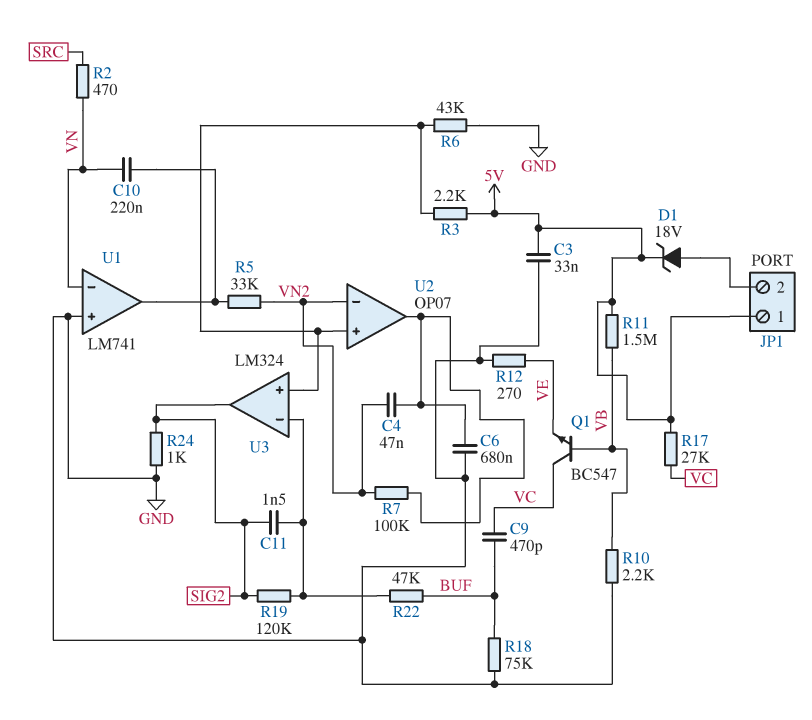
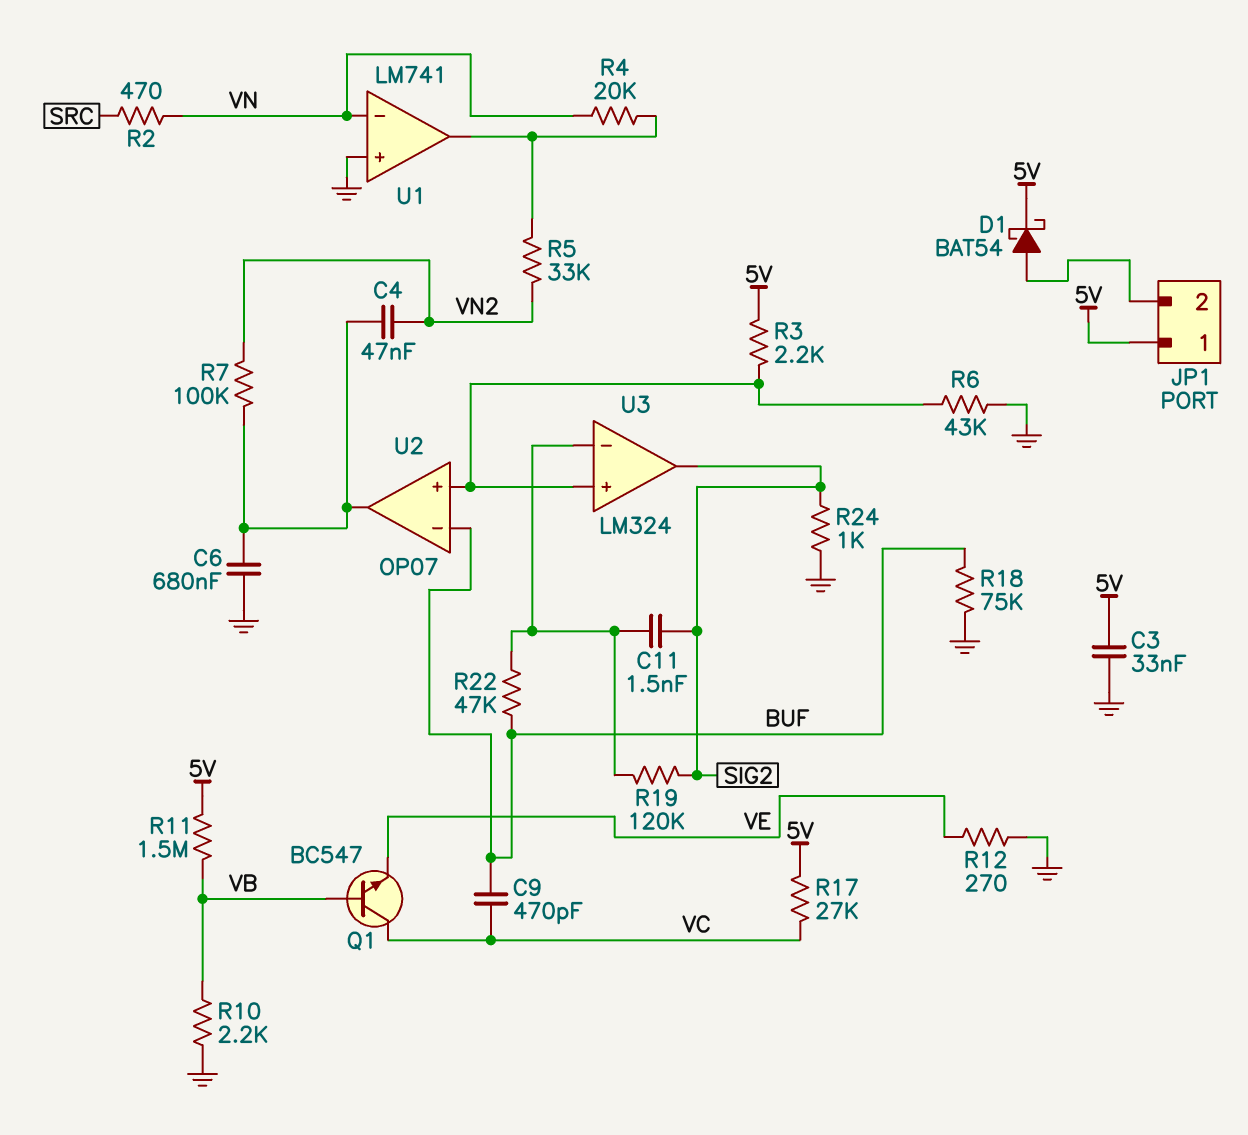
C10: 220nF (U1/out, VN) -> none
D1: zener 18V (A JP1/2, K 5V) -> schottky BAT54 (A JP1/2, K 5V)
R4: none -> 20k (U1/out, VN)
U2 pin in-: VN2 -> BUF

